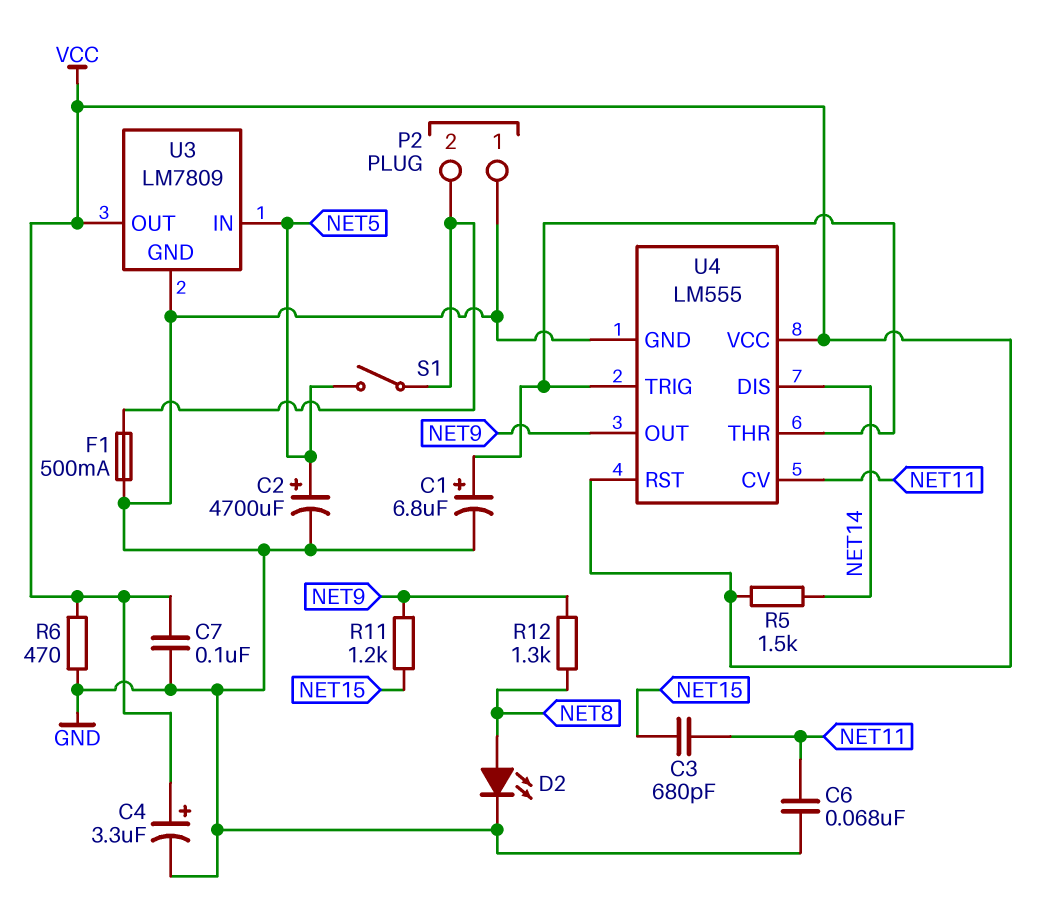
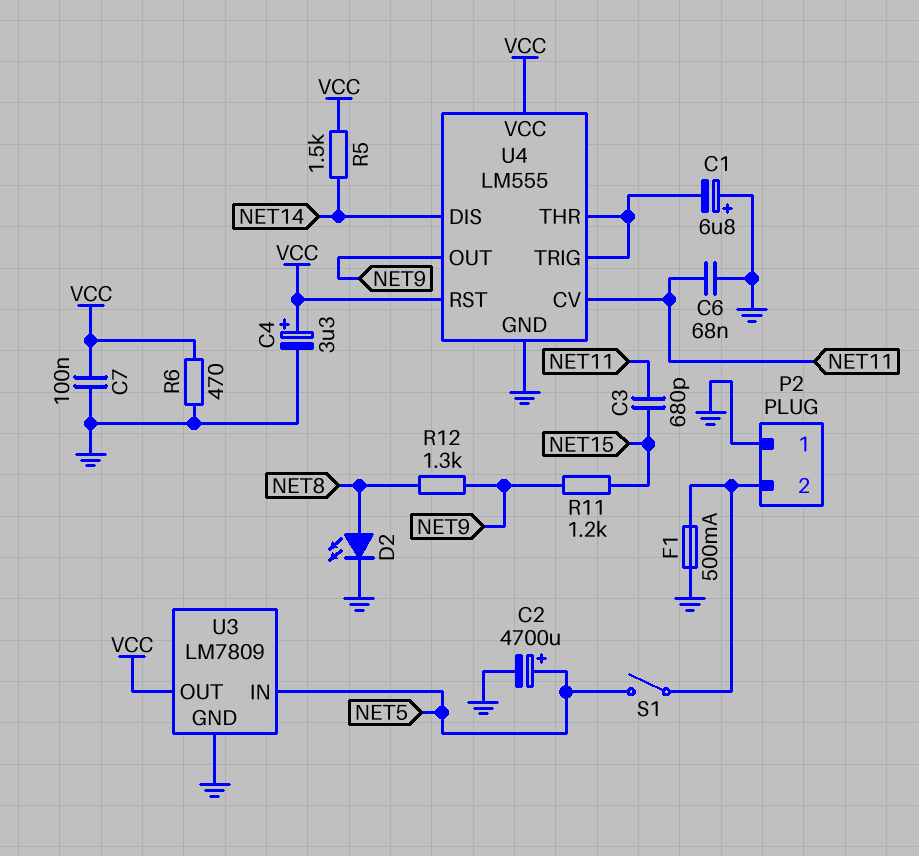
C1: 6.8uF (plus U4/THR, minus GND) -> 6.8uF (plus GND, minus U4/THR)

